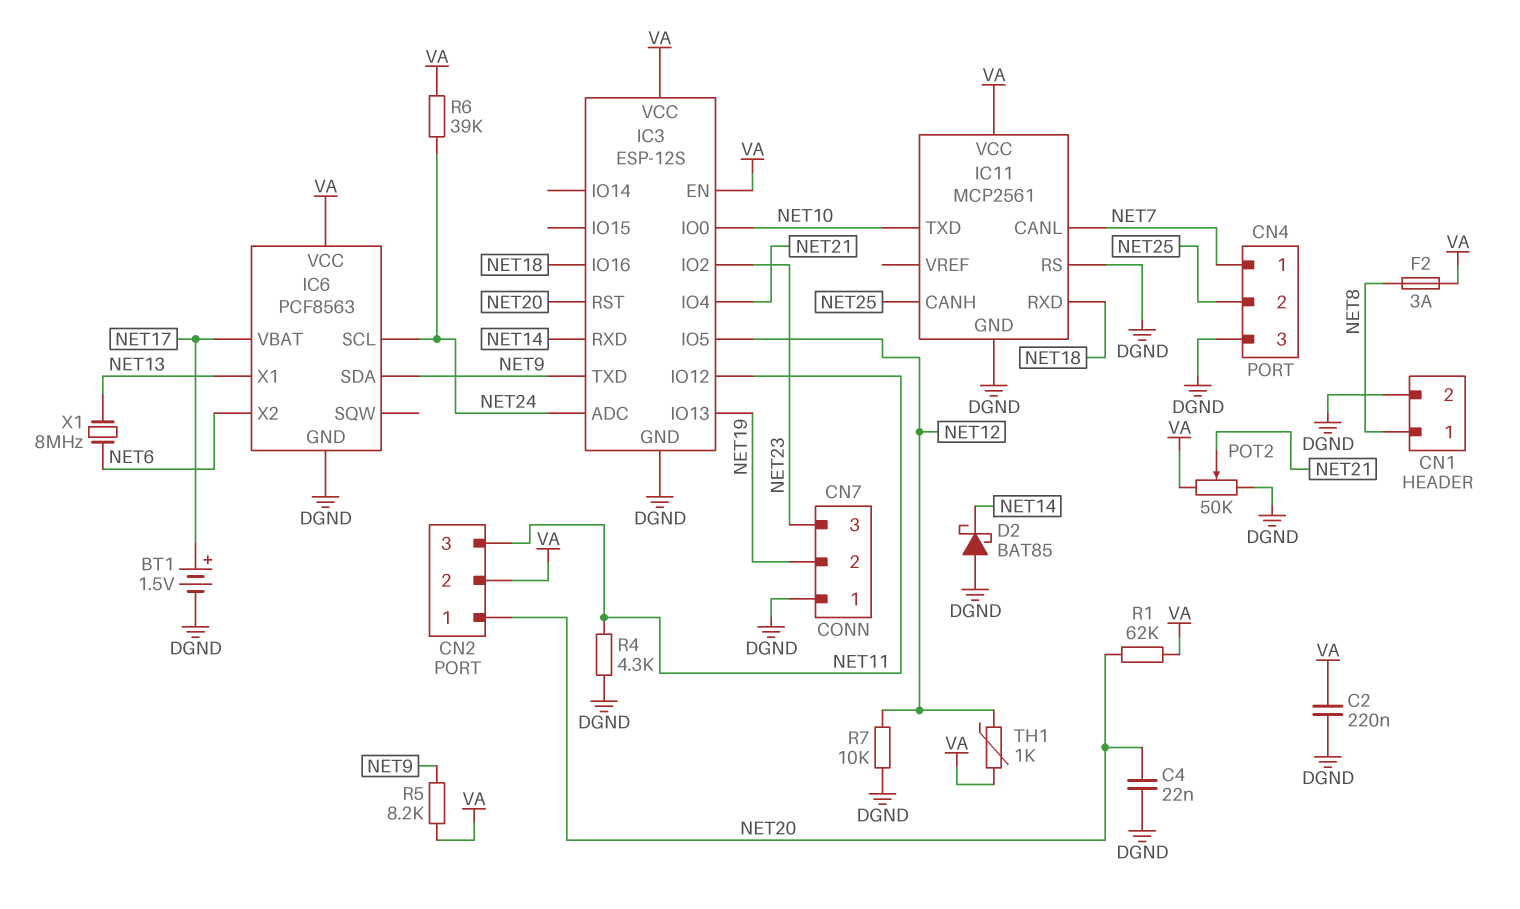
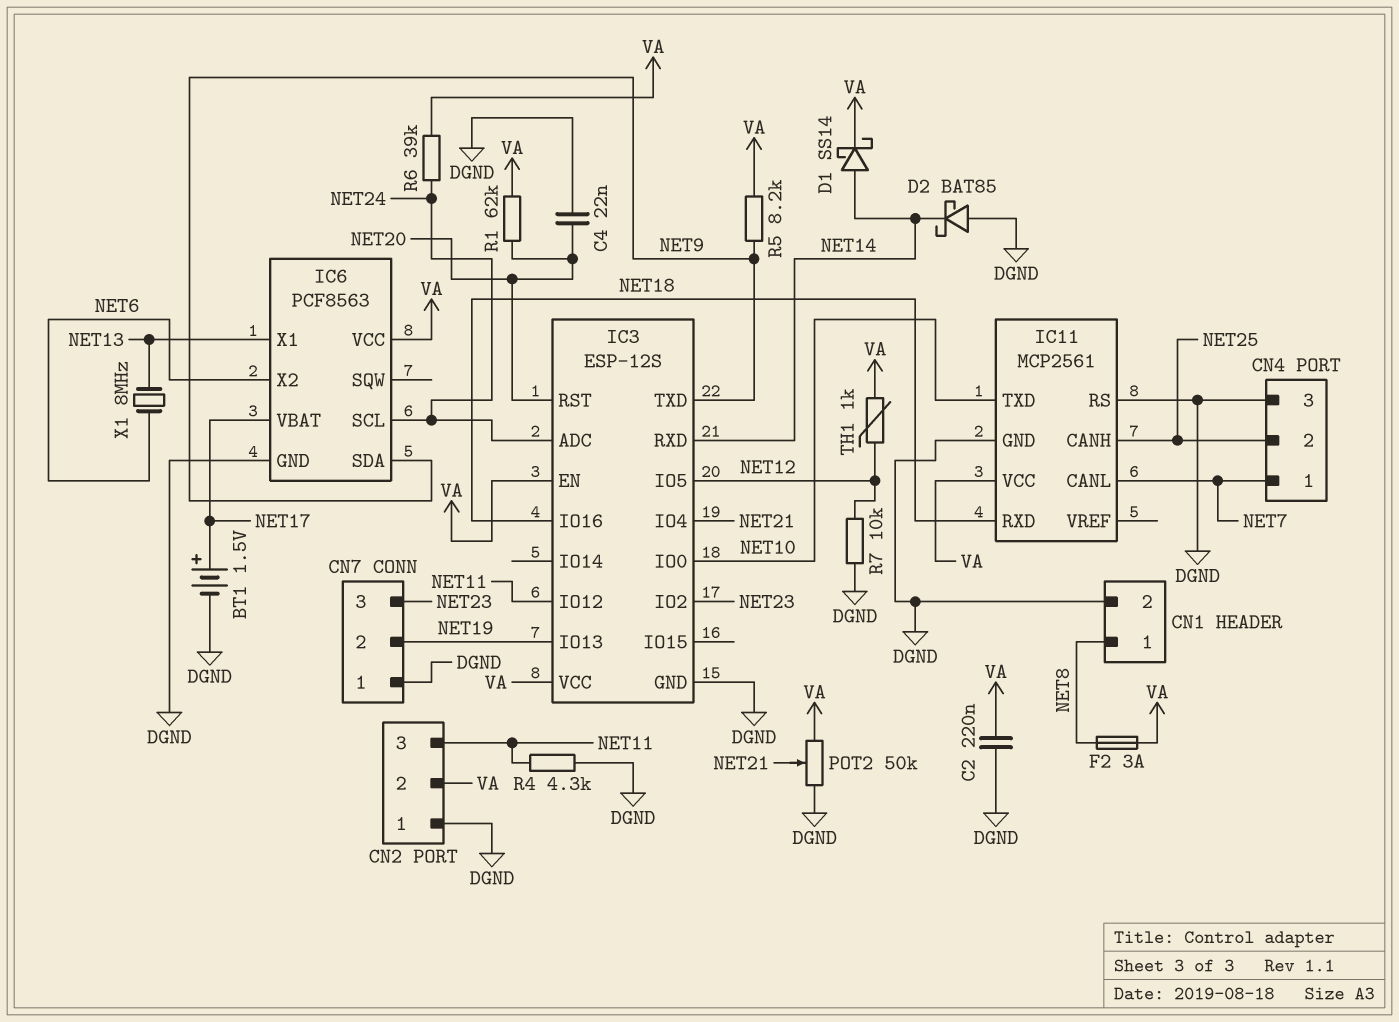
CN2 pin 1: NET20 -> DGND
D1: none -> schottky SS14 (A NET14, K VA)

